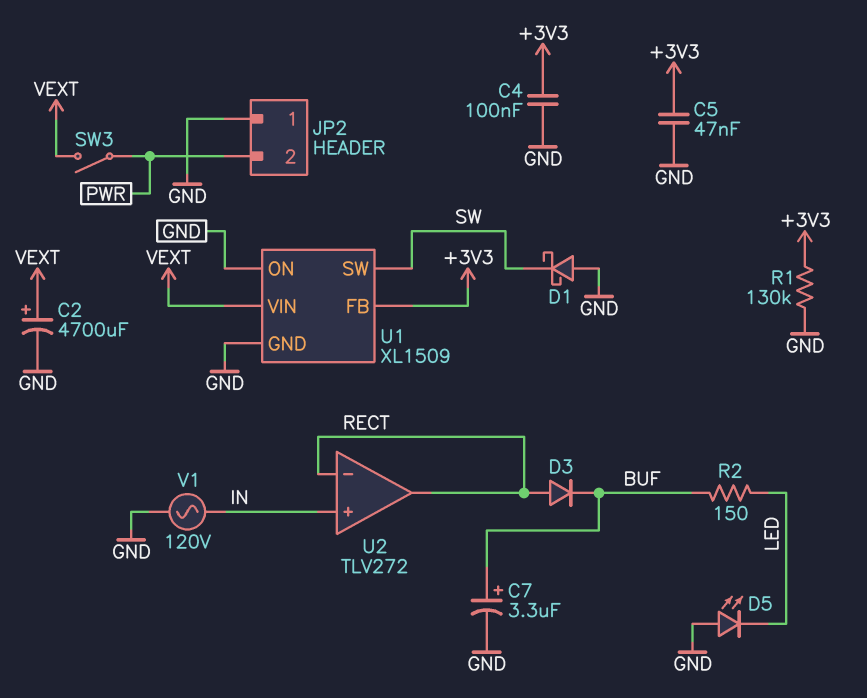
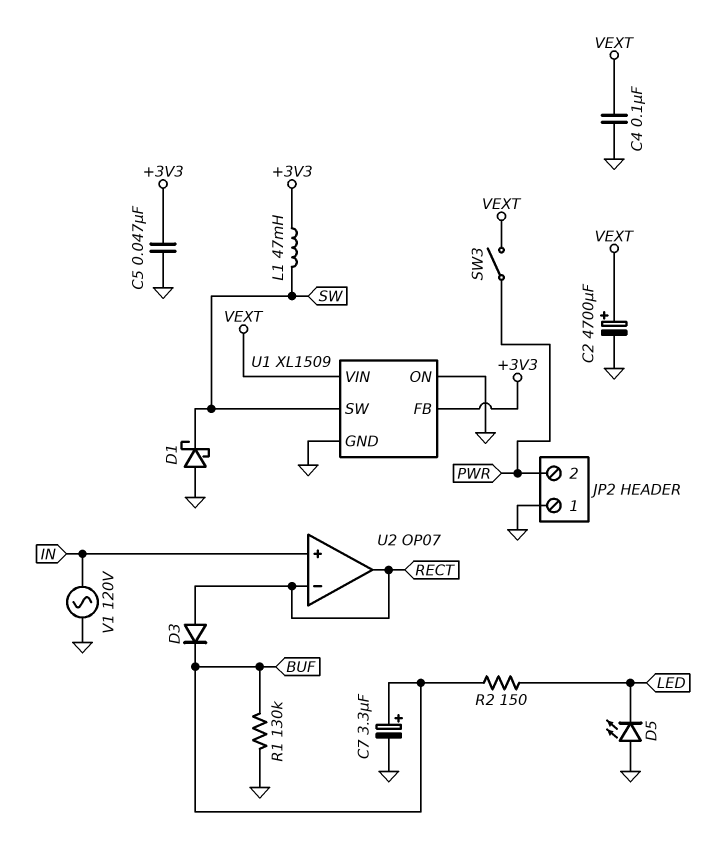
C4: 100nF (+3V3, GND) -> 100nF (GND, VEXT)
L1: none -> 47mH (+3V3, SW)
R1: 130k (+3V3, GND) -> 130k (BUF, GND)
U2: TLV272 -> OP07

